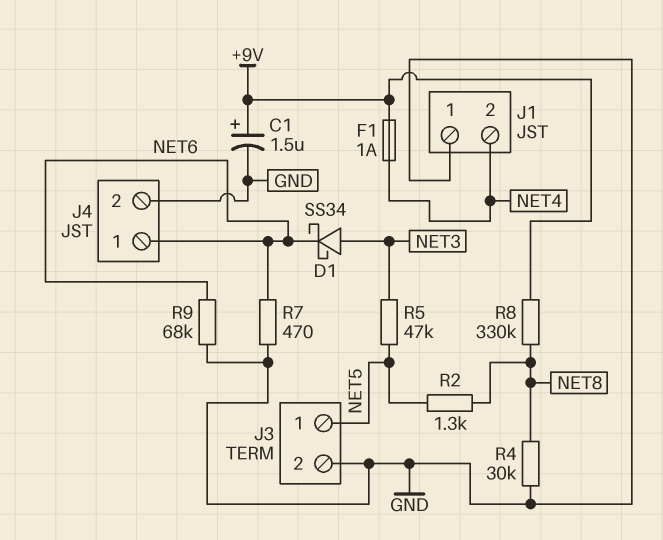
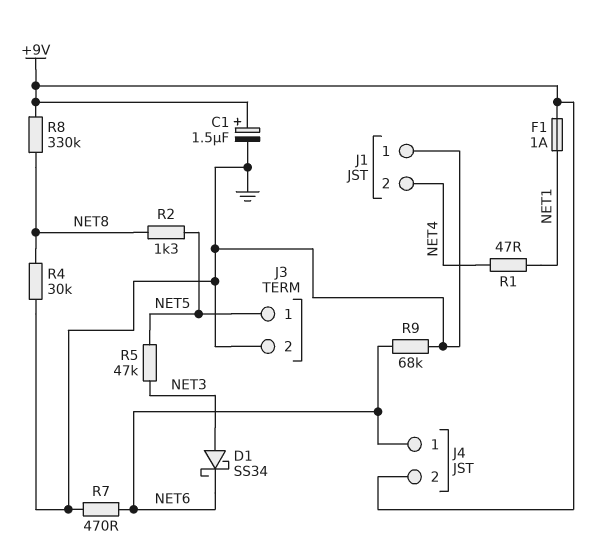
F1: 1A (+9V, NET4) -> 1A (+9V, NET1)
J4 pin 2: GND -> +9V
R1: none -> 47 (NET1, NET4)

